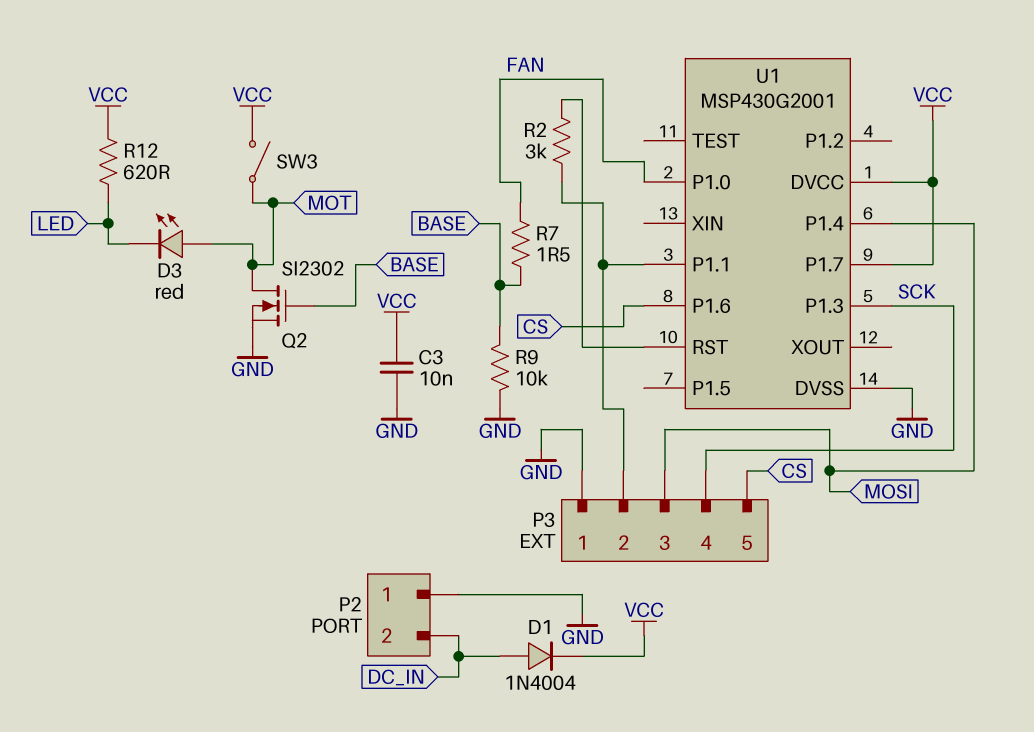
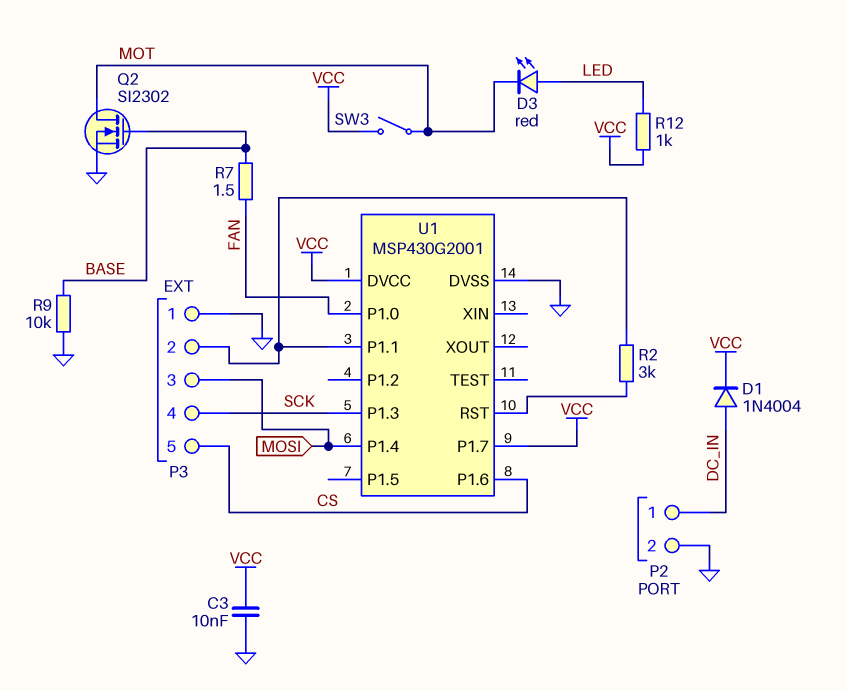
D3: LED red (A MOT, K LED) -> LED red (A LED, K MOT)
P2 pin 1: GND -> DC_IN
P2 pin 2: DC_IN -> GND
R12: 620 (LED, VCC) -> 1k (LED, VCC)

